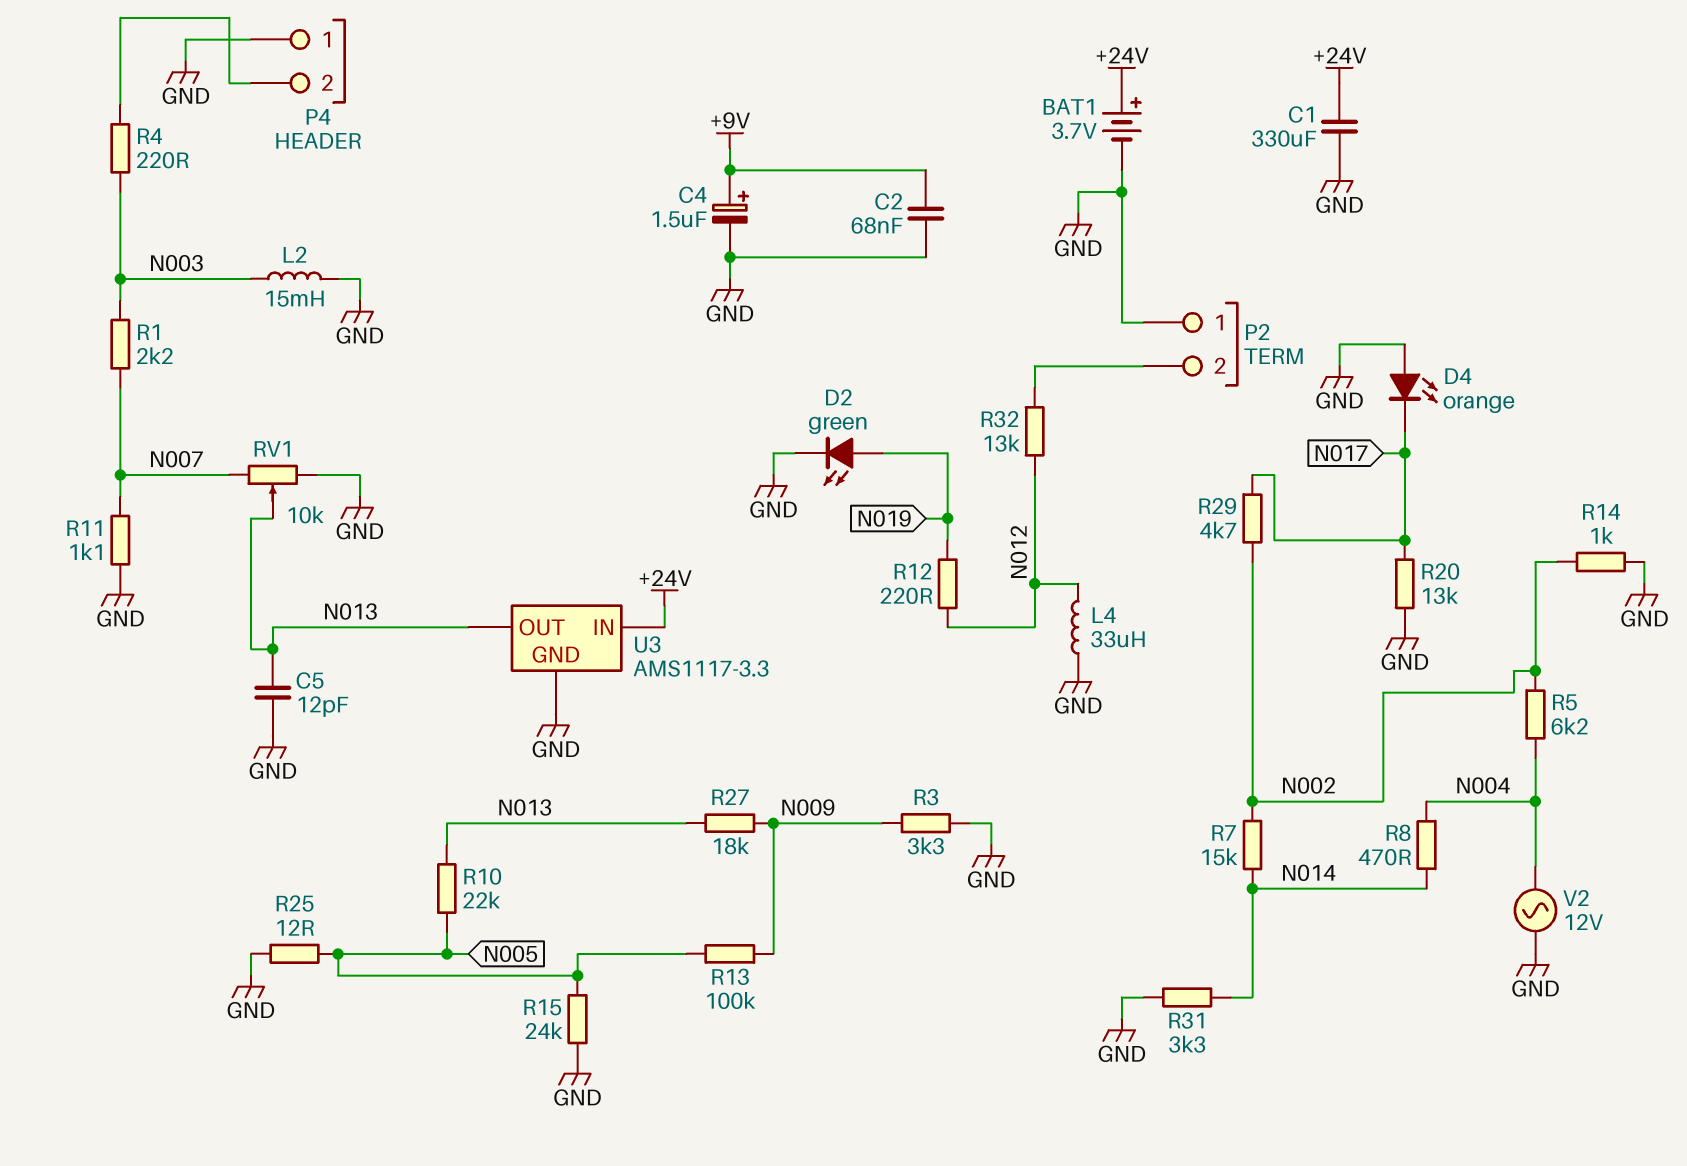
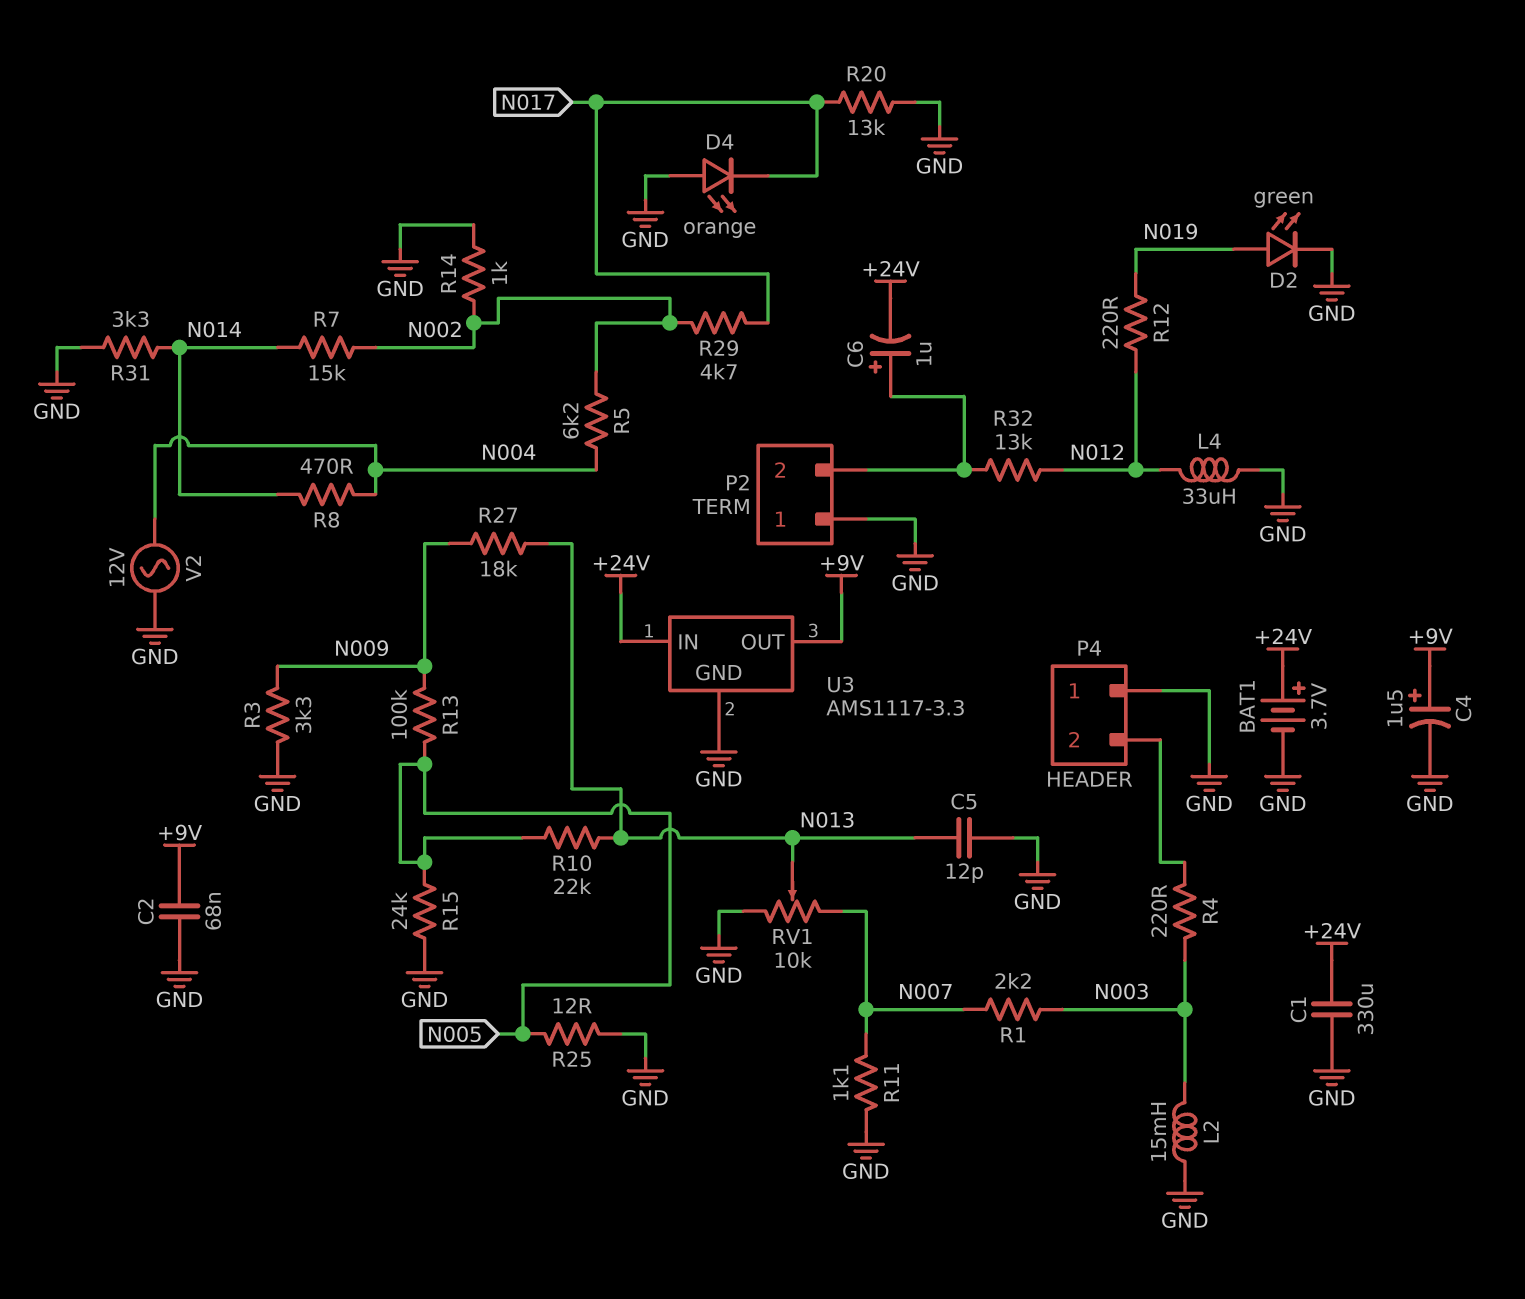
C6: none -> 1uF (plus P2/2, minus +24V)
U3 pin OUT: N013 -> +9V

